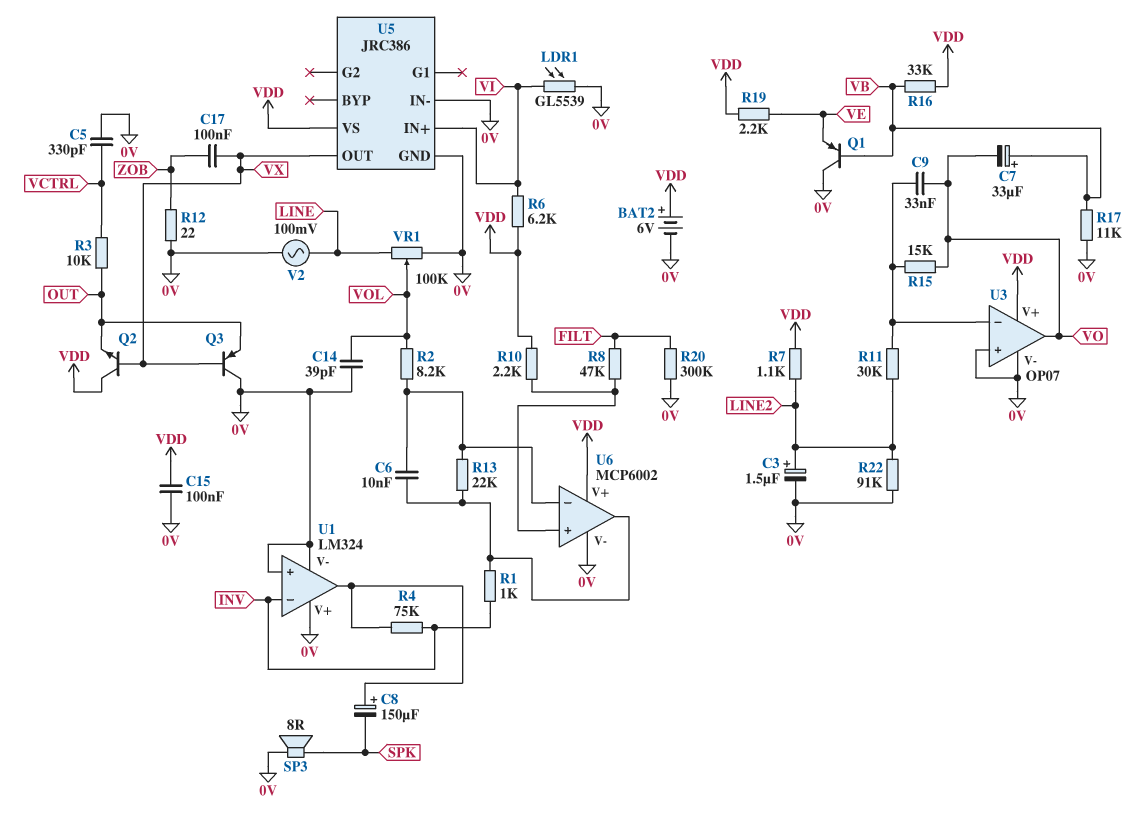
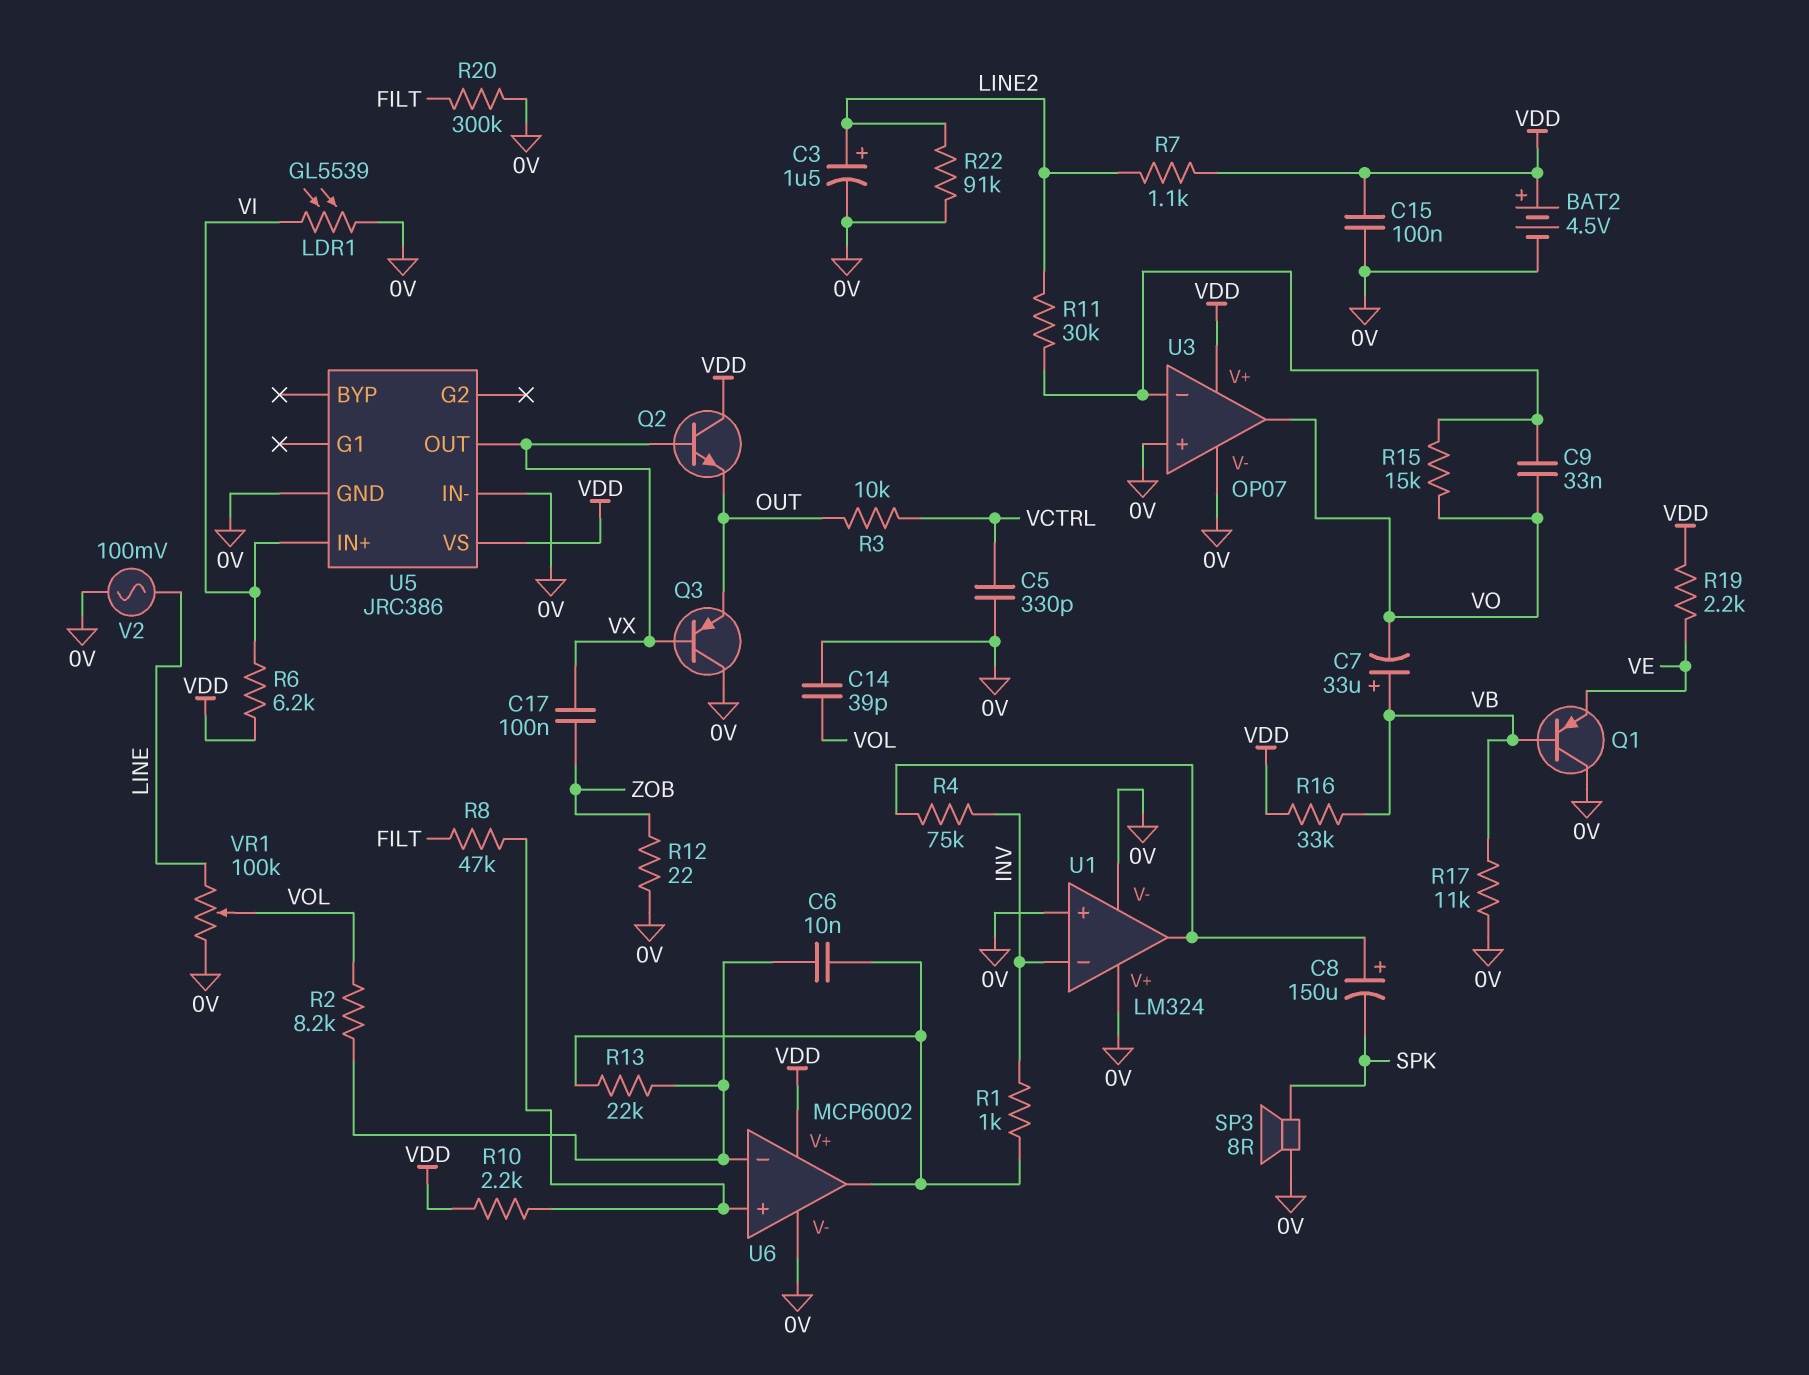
BAT2: 6V (plus VDD, minus 0V) -> 4.5V (plus VDD, minus 0V)

